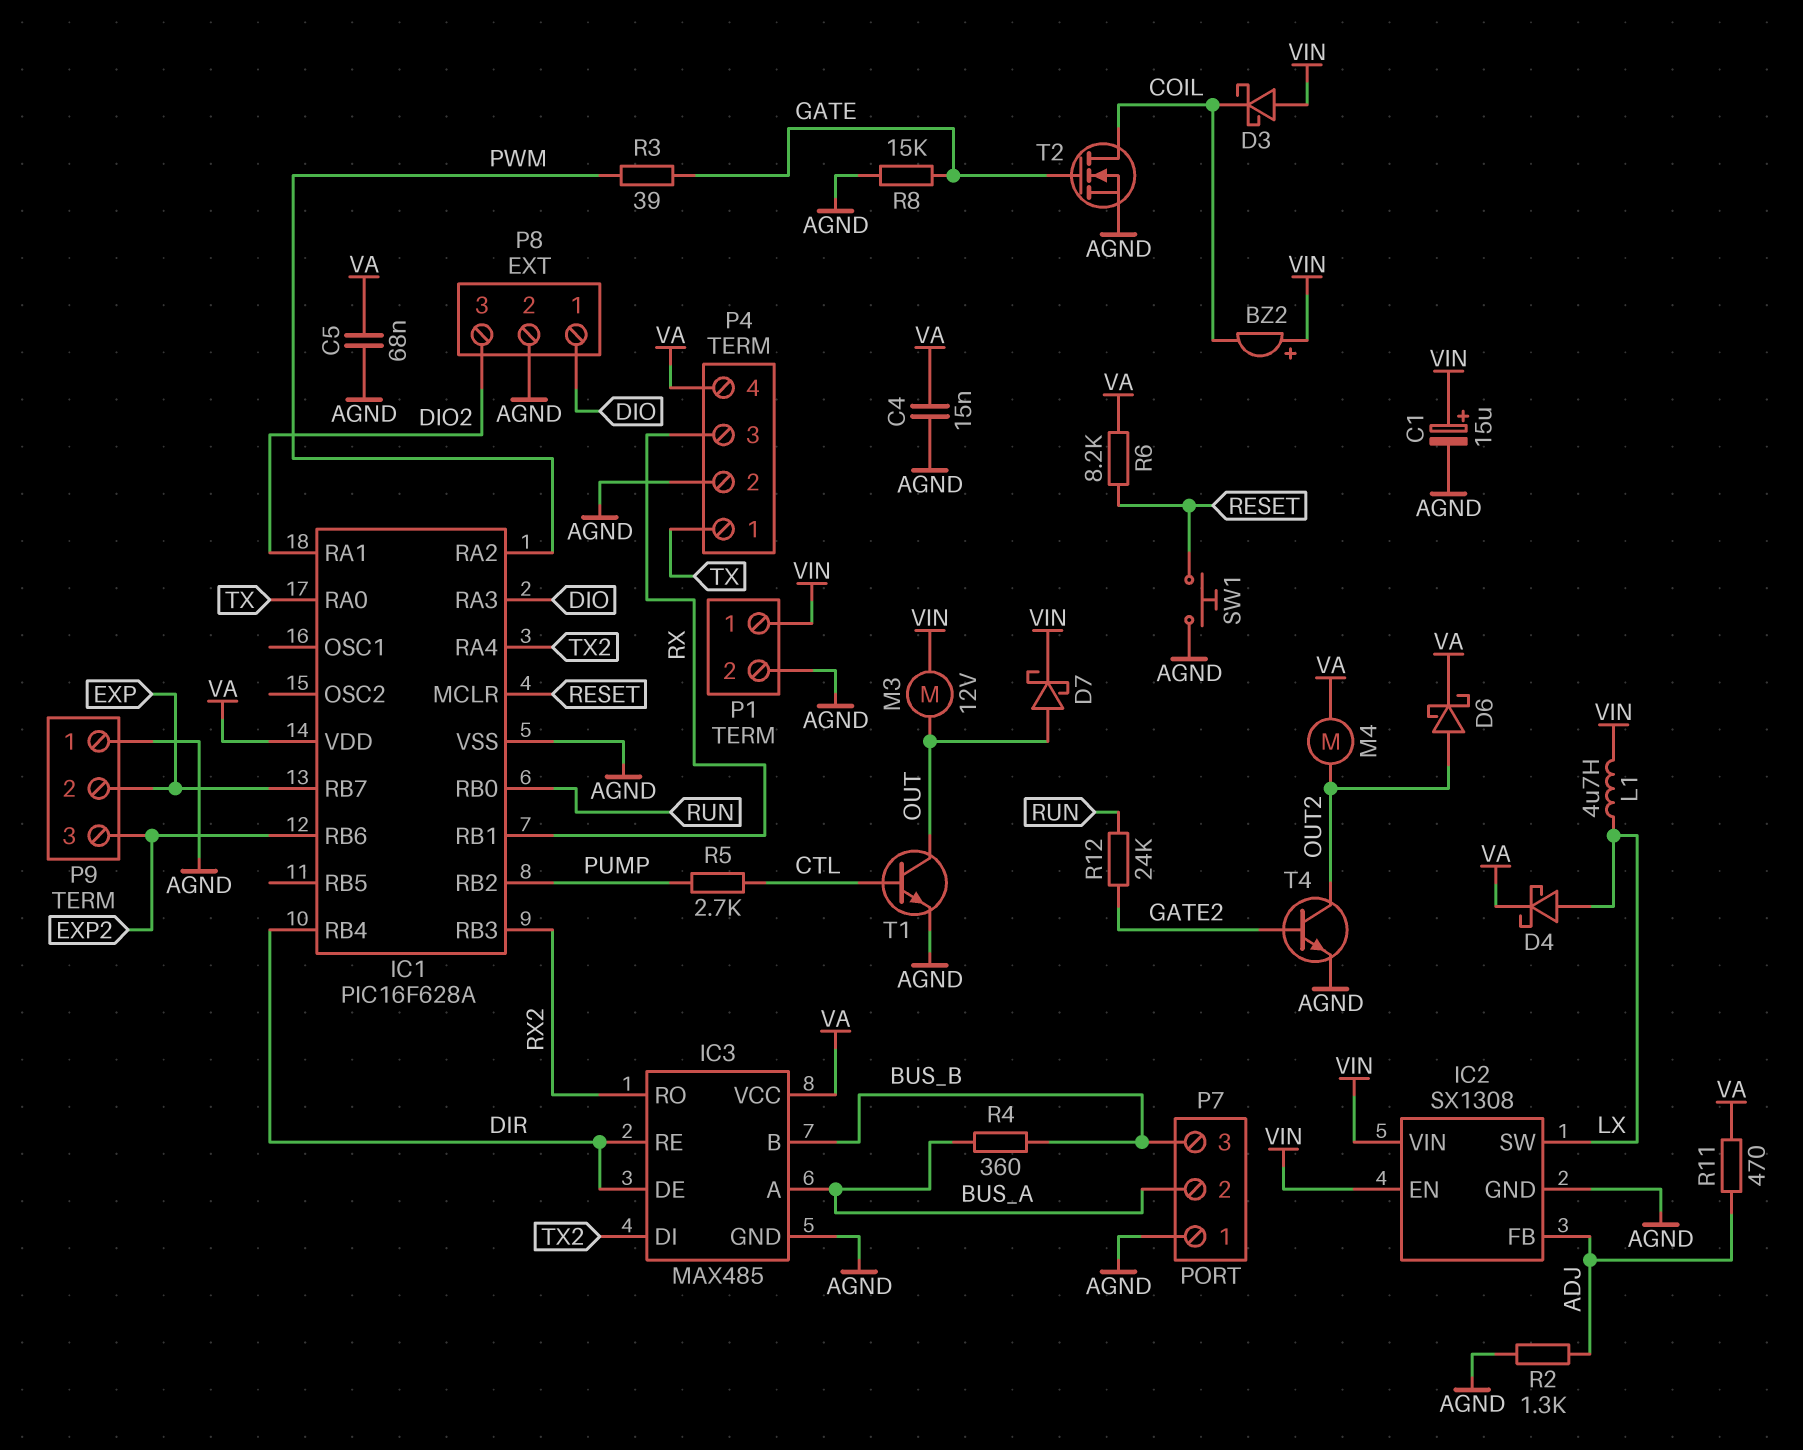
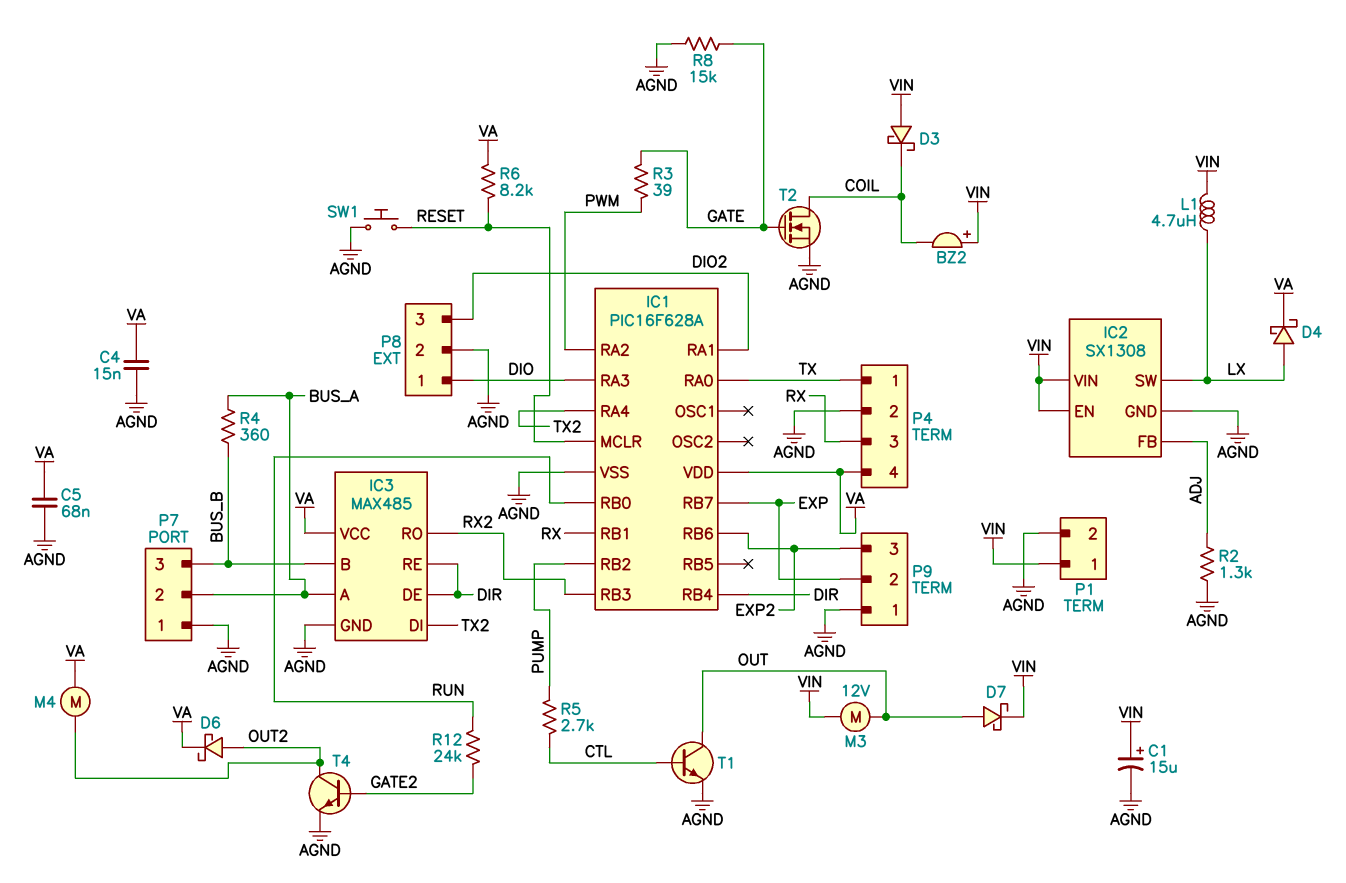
R11: 470 (ADJ, VA) -> none

